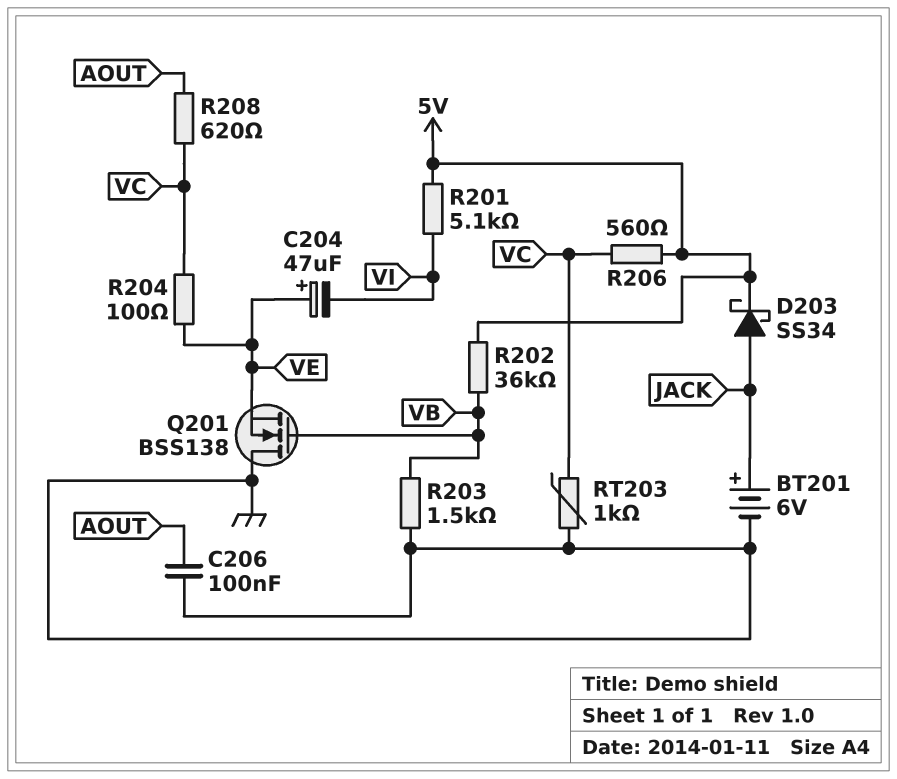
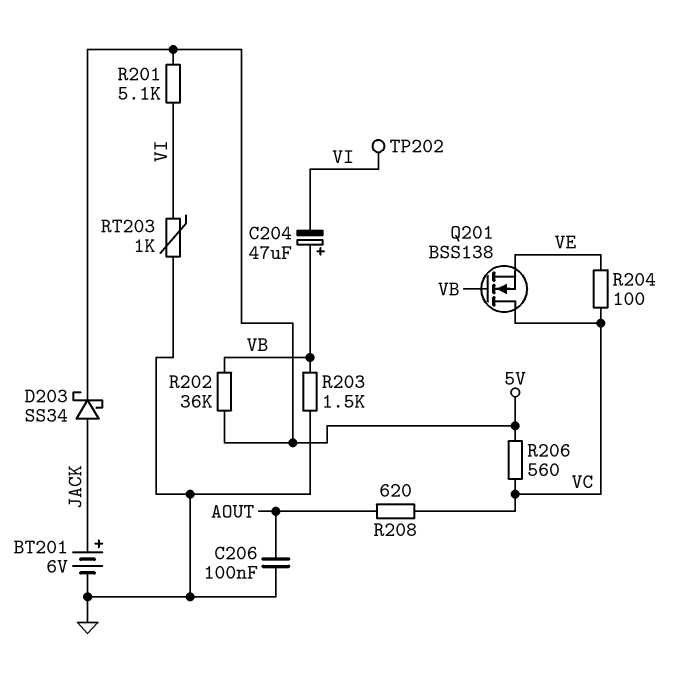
C204: 47uF (plus VE, minus VI) -> 47uF (plus VB, minus VI)
Q201: NMOS BSS138 (G VB, D GND, S VE) -> NMOS BSS138 (G VB, D VC, S VE)
RT203: 1k (GND, VC) -> 1k (GND, VI)
TP202: none -> test point (VI)

